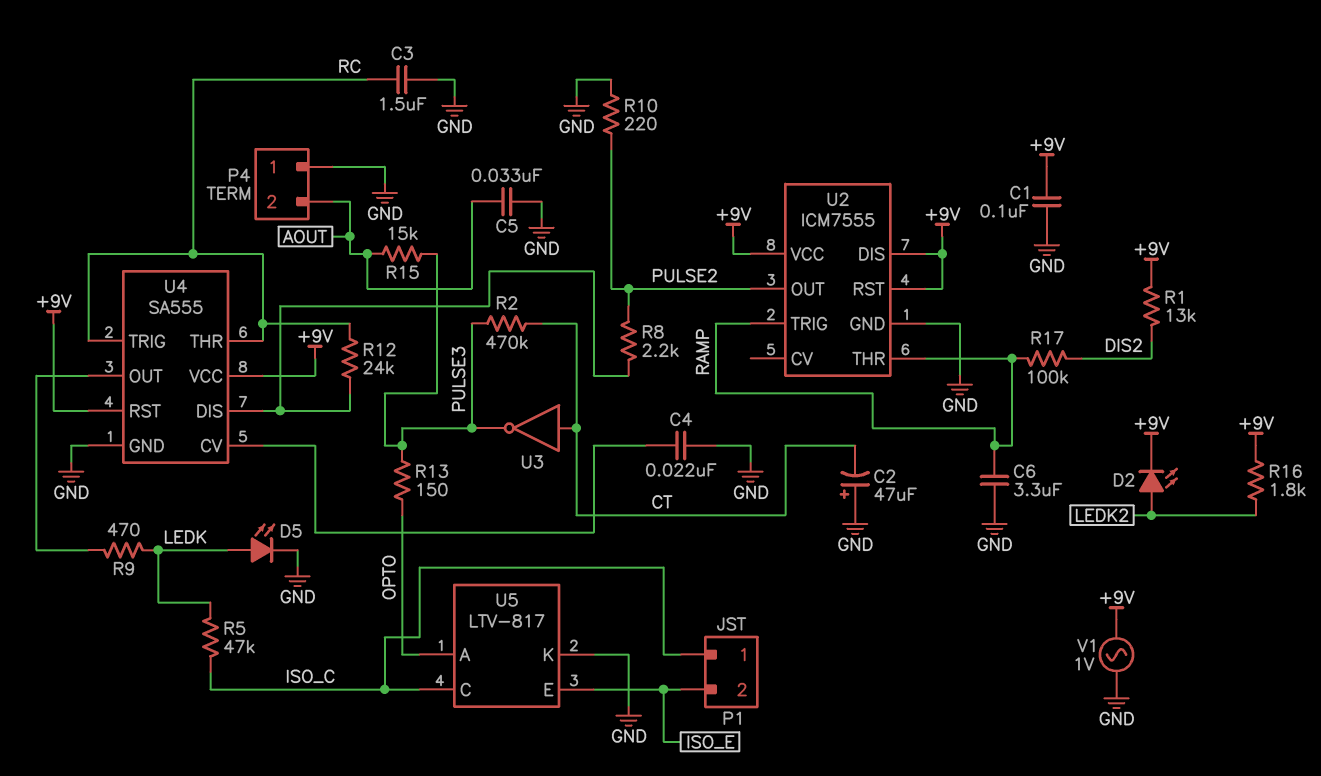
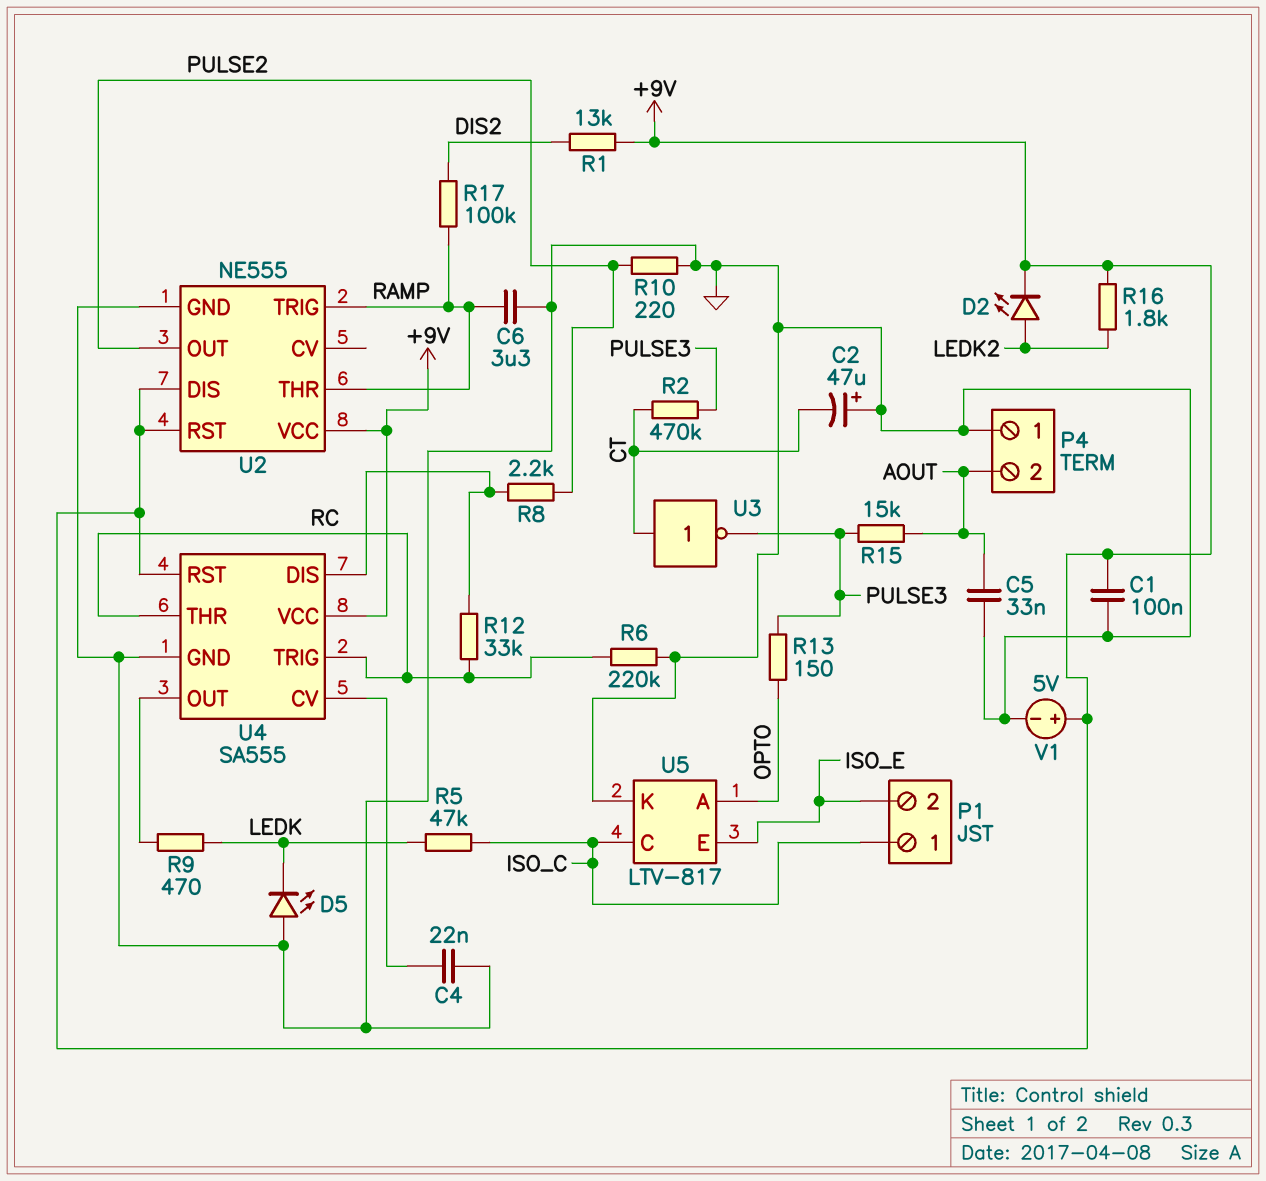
C3: 1.5uF (GND, RC) -> none
D5: LED (A LEDK, K GND) -> LED (A GND, K LEDK)
R6: none -> 220k (GND, RC)
R12: 24k (RC, U4/DIS) -> 33k (RC, U4/DIS)
U2: ICM7555 -> NE555
V1: AC 1V (+9V, GND) -> 5V (plus +9V, minus GND)

